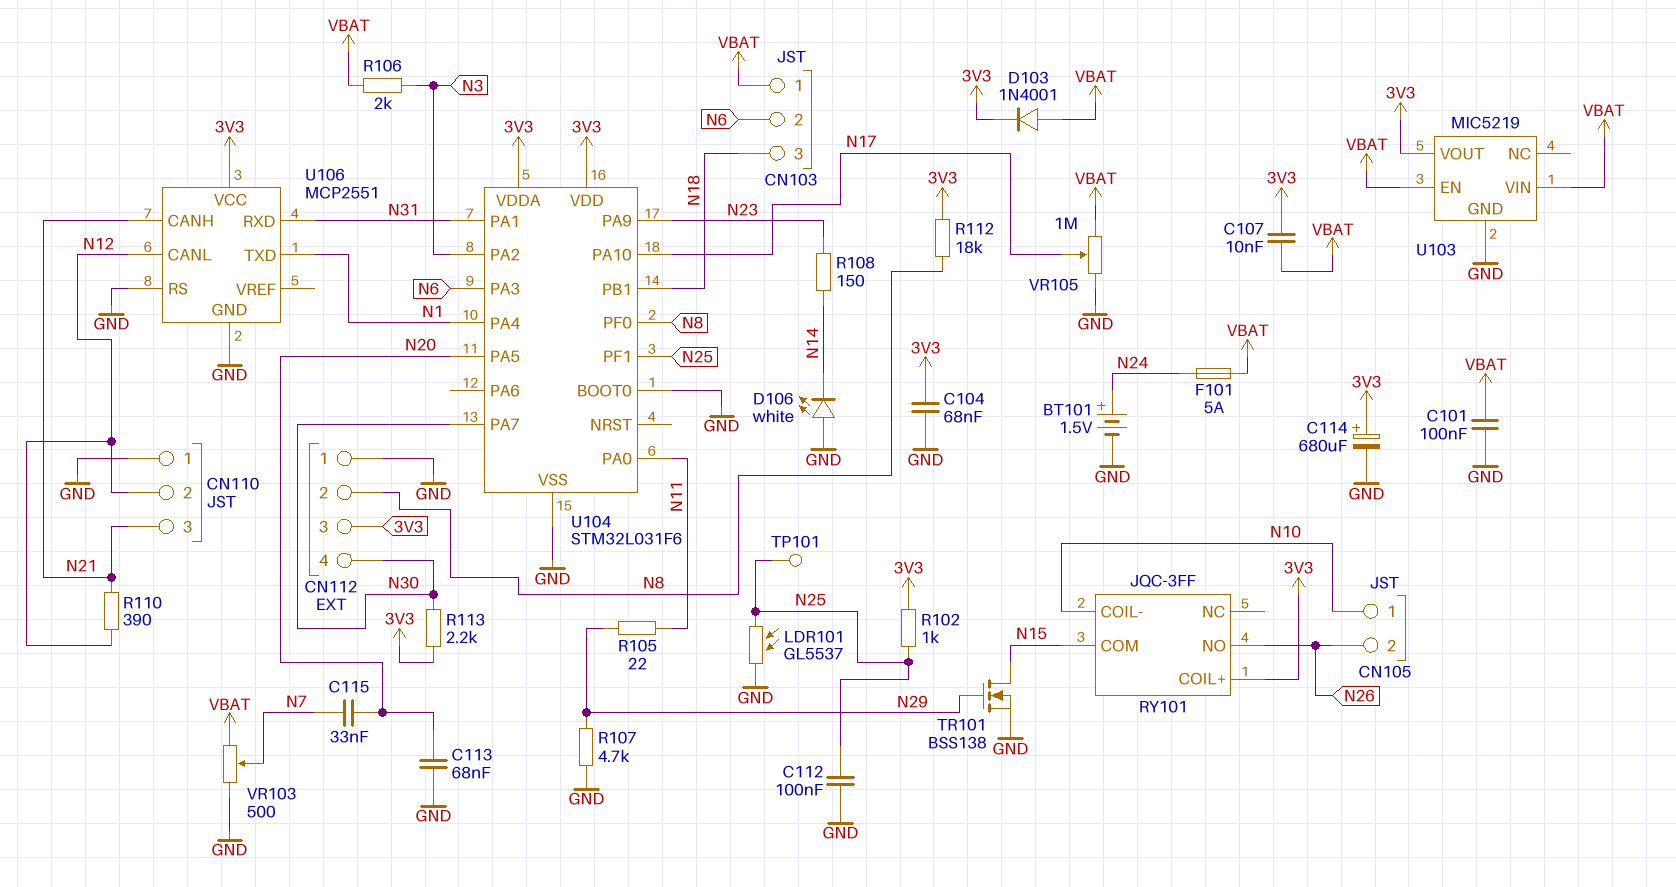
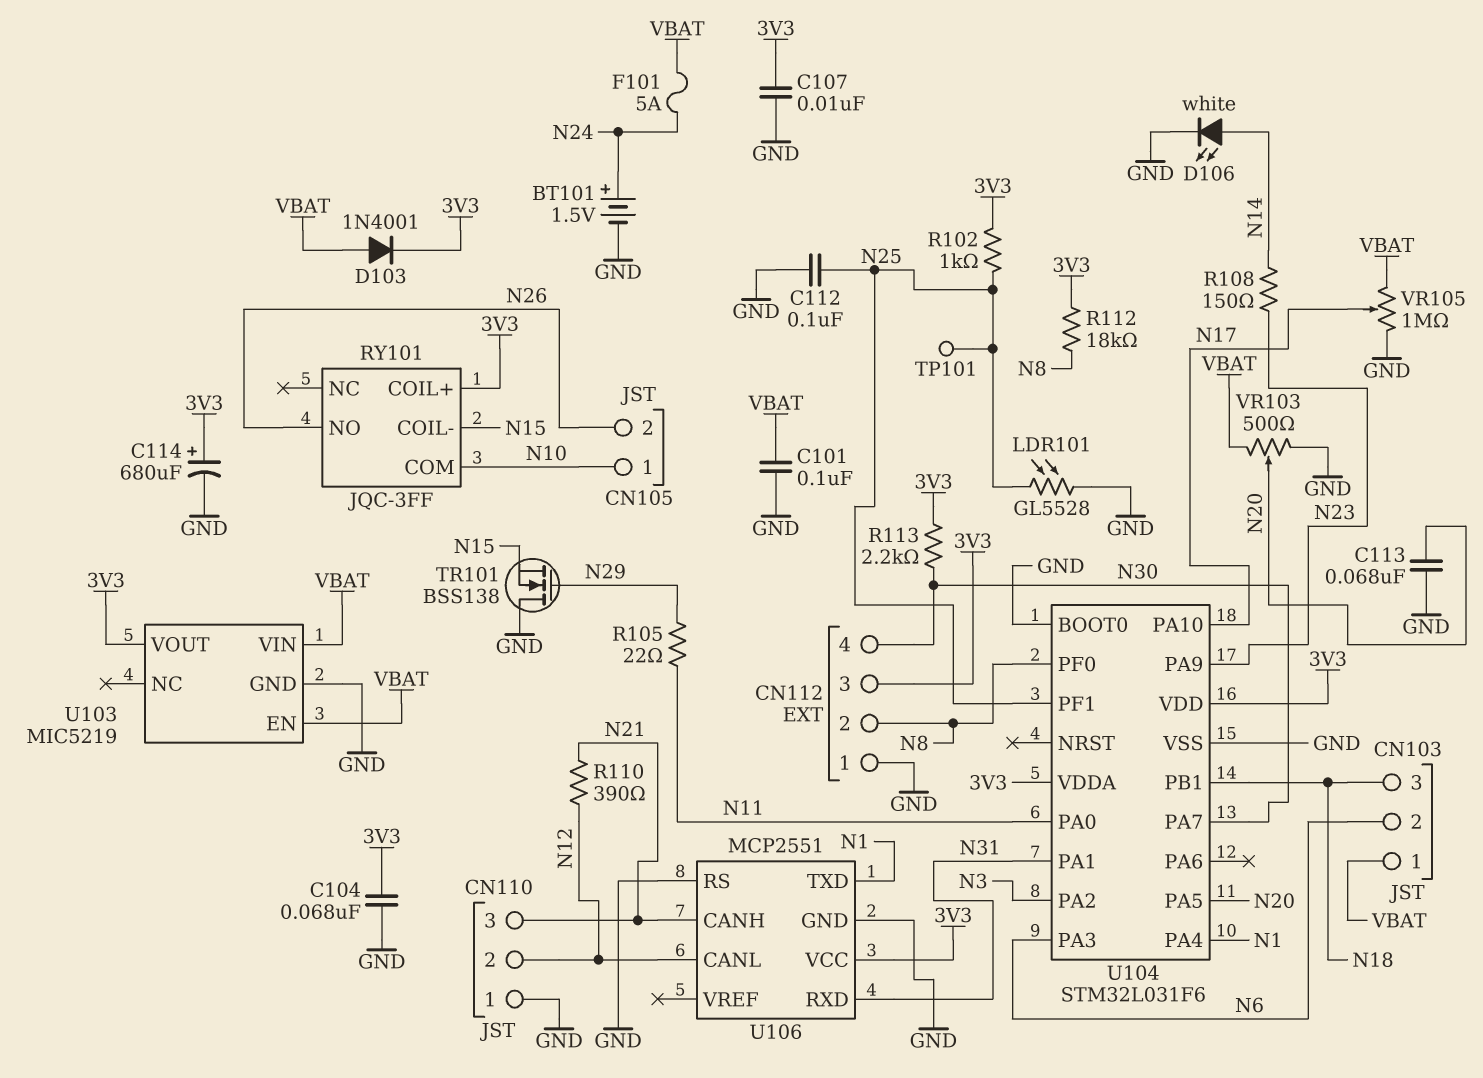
C107: 10nF (3V3, VBAT) -> 10nF (3V3, GND)
C115: 33nF (N7, N20) -> none
D106: LED white (A GND, K N14) -> LED white (A N14, K GND)
LDR101: GL5537 (GND, N25) -> GL5528 (GND, N25)
R106: 2k (N3, VBAT) -> none
R107: 4.7k (GND, N29) -> none
RY101 pin COIL-: N10 -> N15
RY101 pin COM: N15 -> N10
TR101: NMOS BSS138 (G N29, D N15, S GND) -> NMOS BSS138 (G N29, D GND, S N15)
VR103: 500 (GND, VBAT, wiper N7) -> 500 (GND, VBAT, wiper N20)

